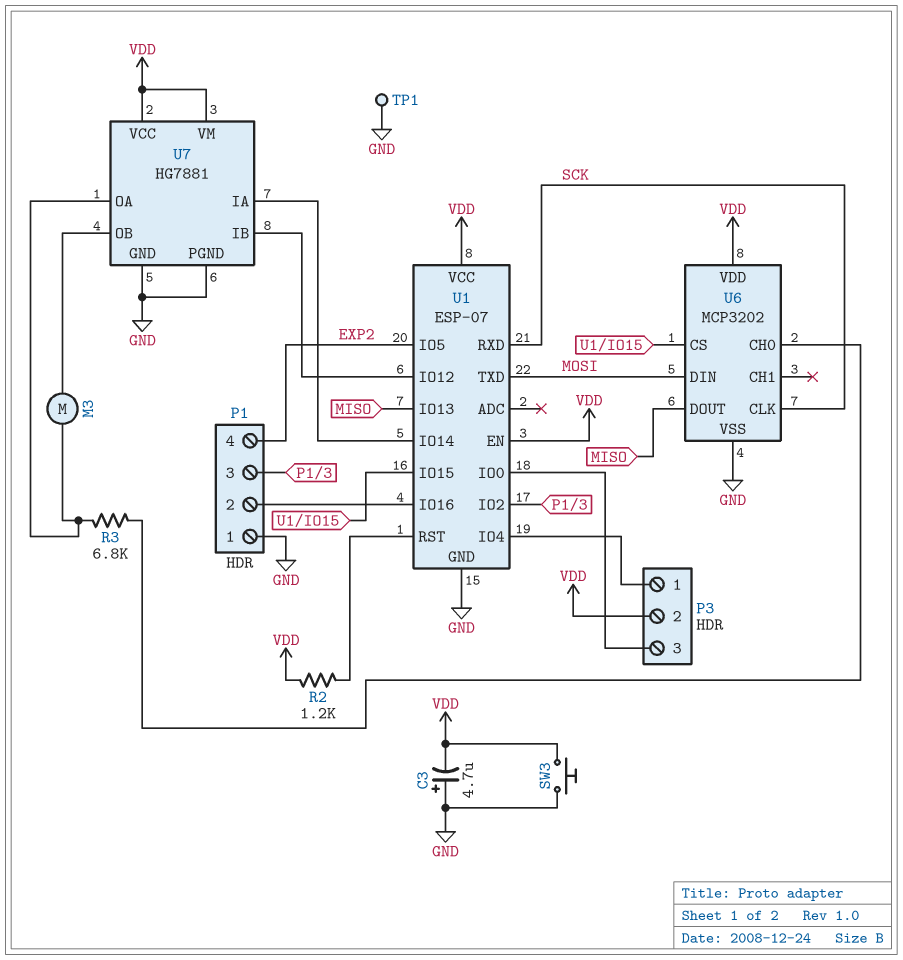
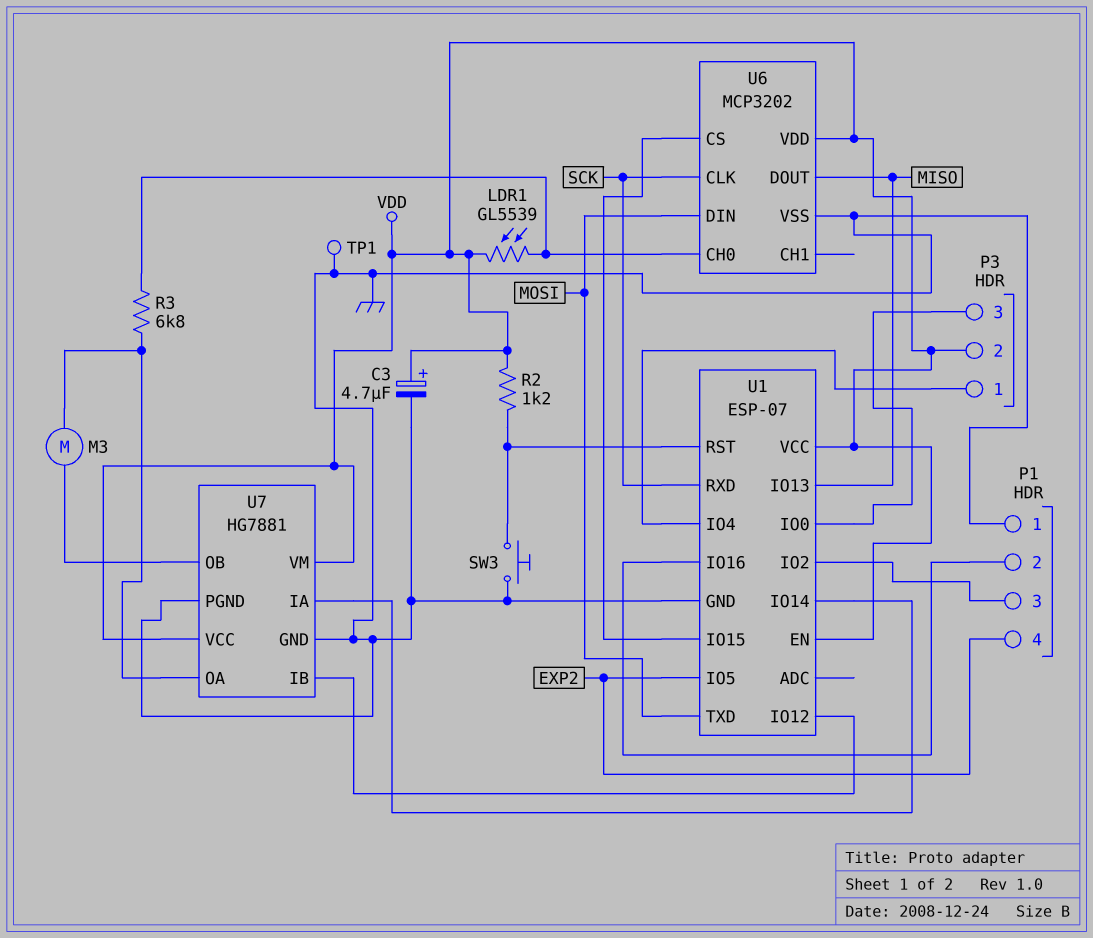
C3: 4.7uF (plus GND, minus VDD) -> 4.7uF (plus VDD, minus GND)
LDR1: none -> GL5539 (U6/CH0, VDD)
SW3: button (GND, VDD) -> button (GND, U1/RST)

